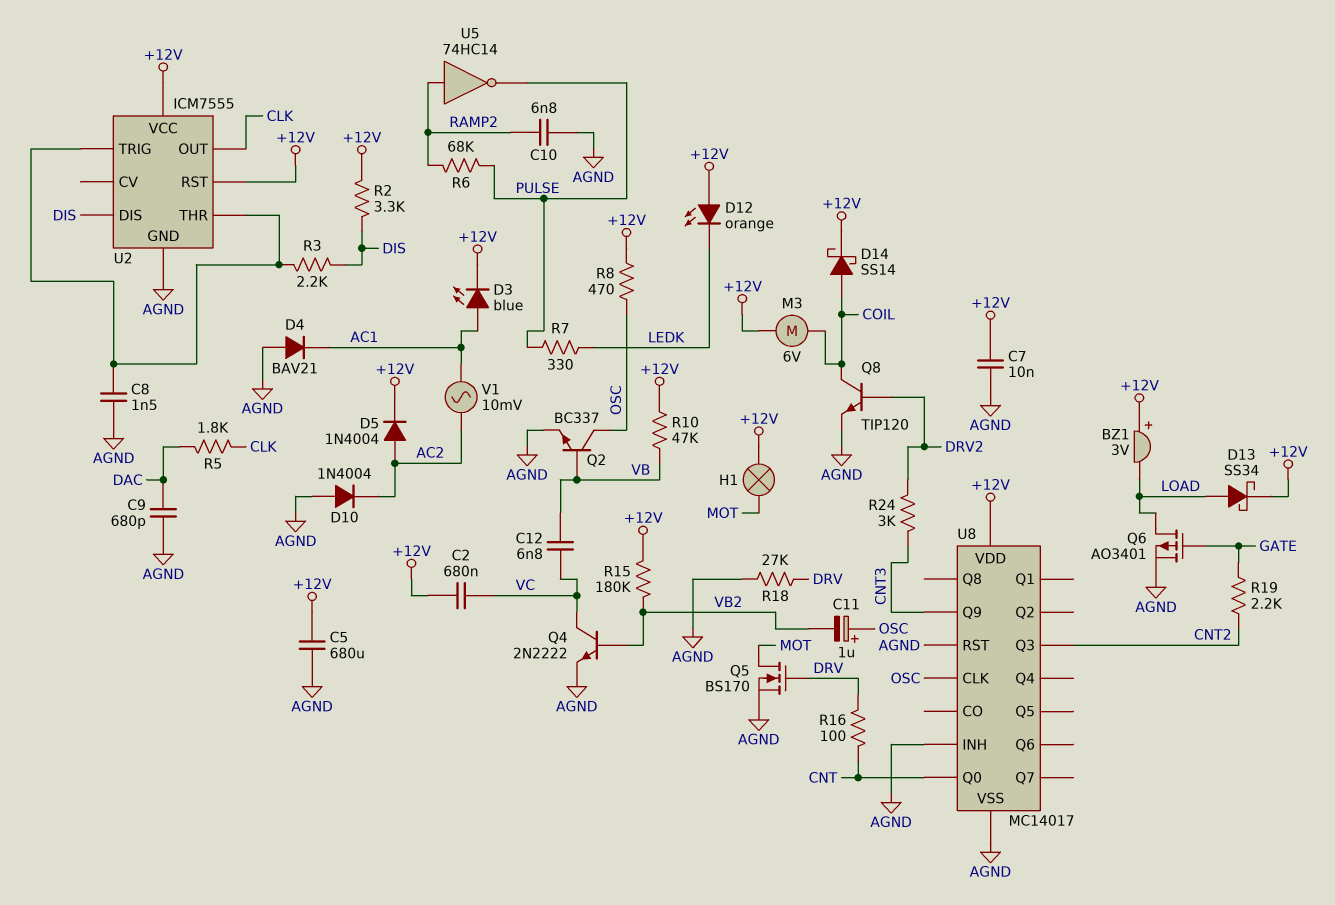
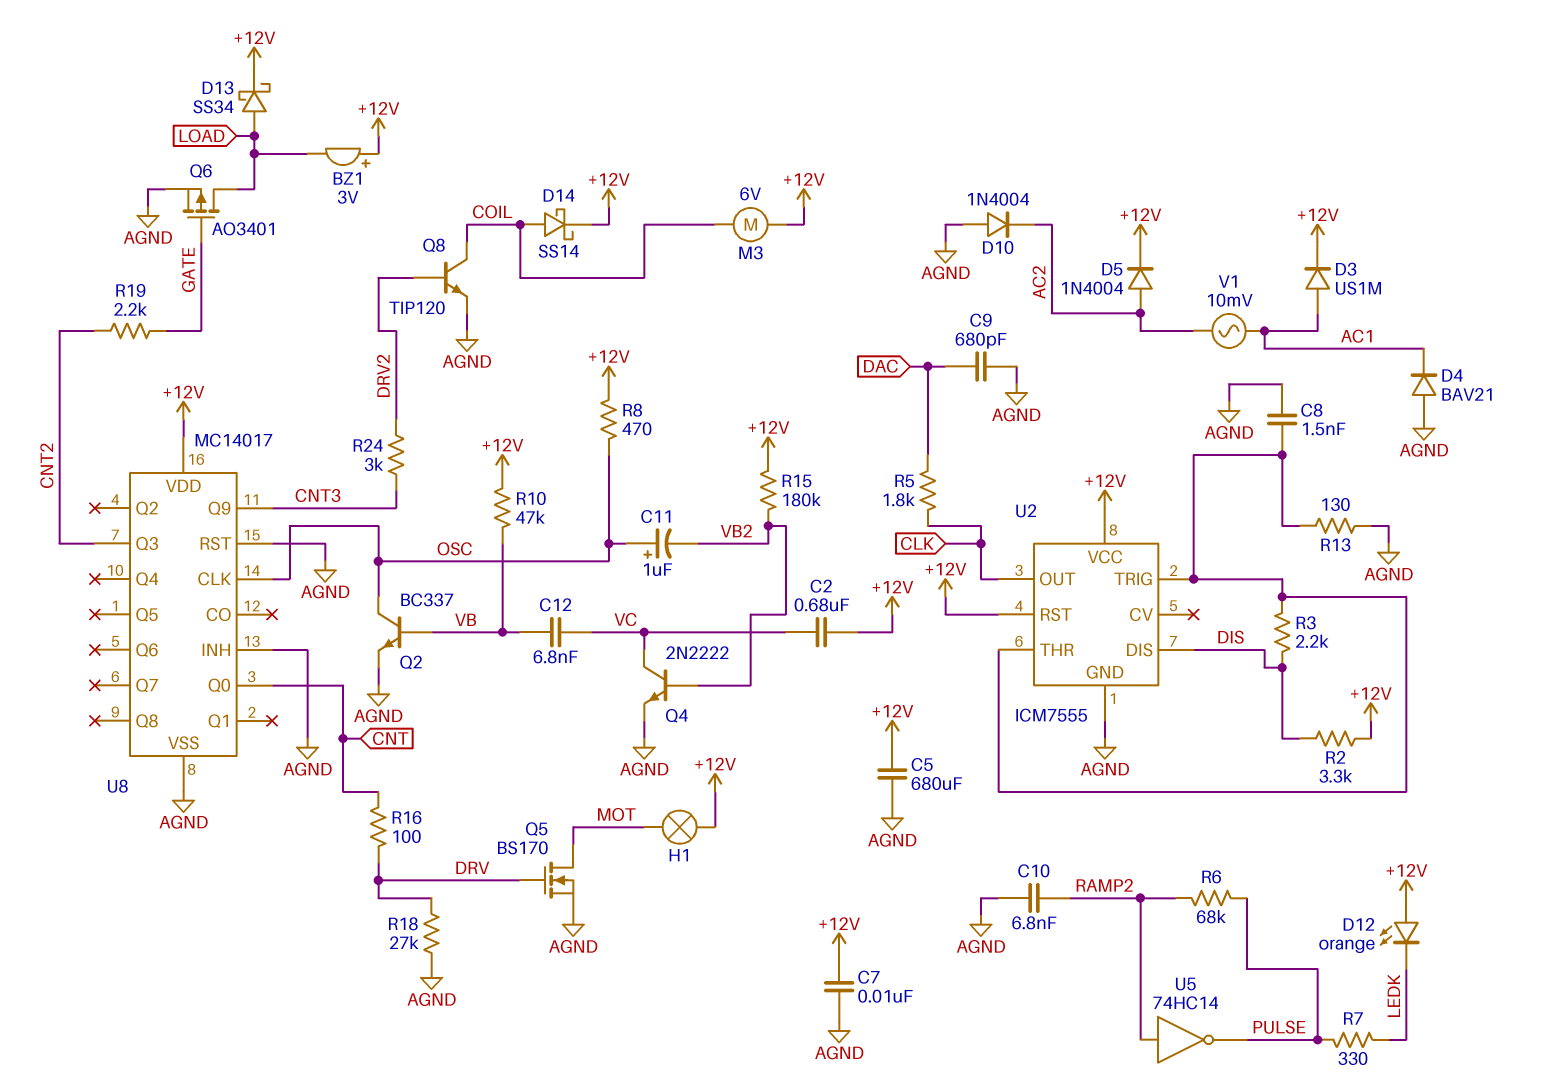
D3: LED blue (A AC1, K +12V) -> diode US1M (A AC1, K +12V)
R13: none -> 130 (AGND, U2/THR)

